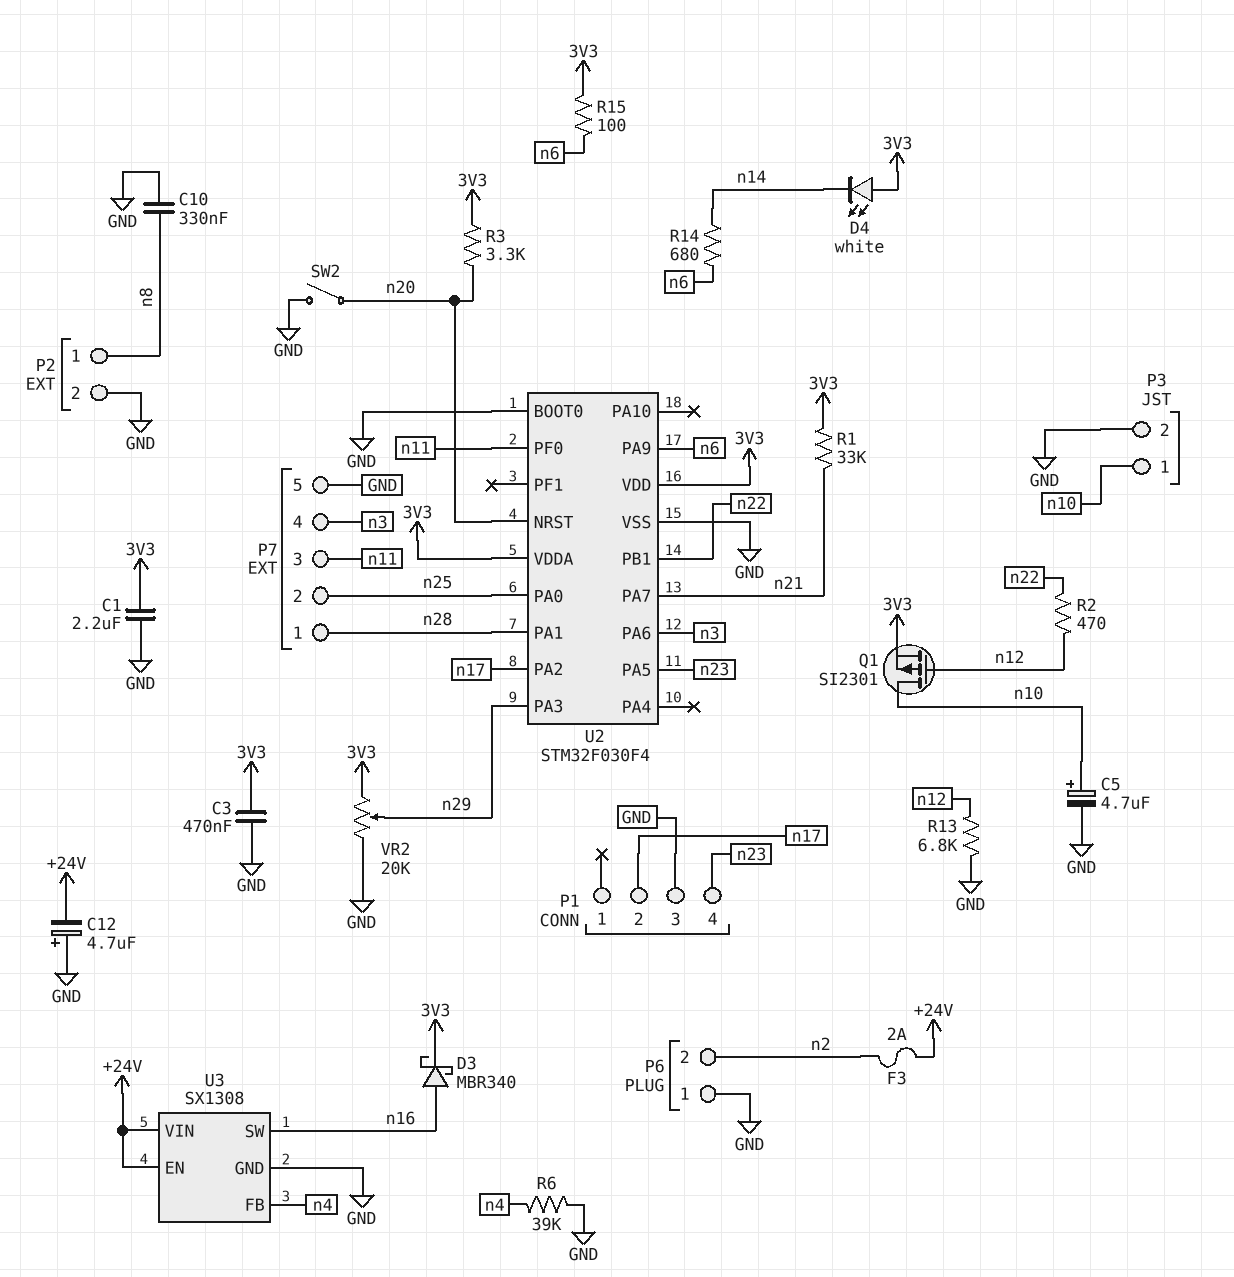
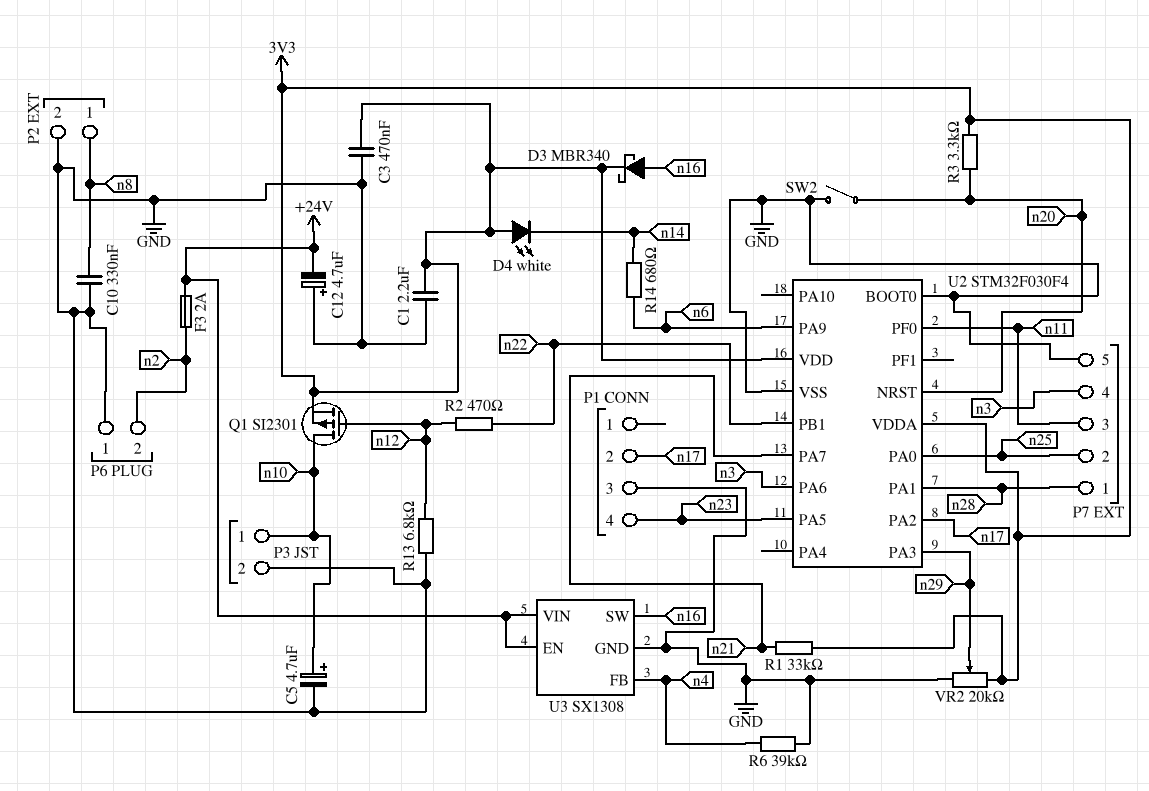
R15: 100 (3V3, n6) -> none

